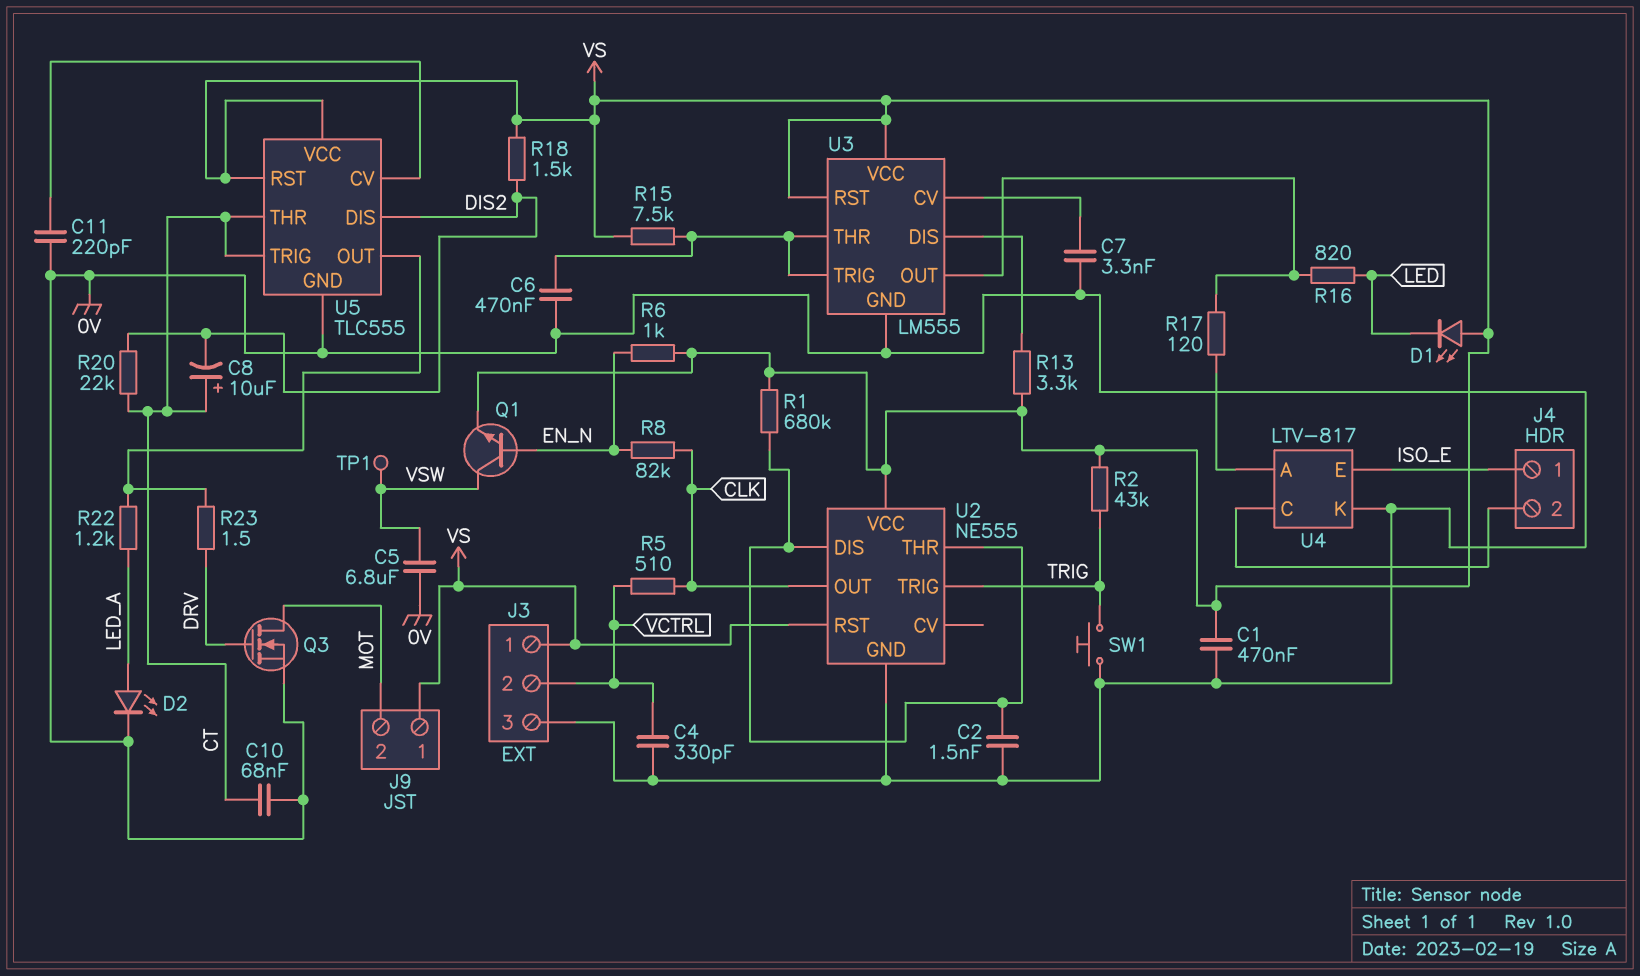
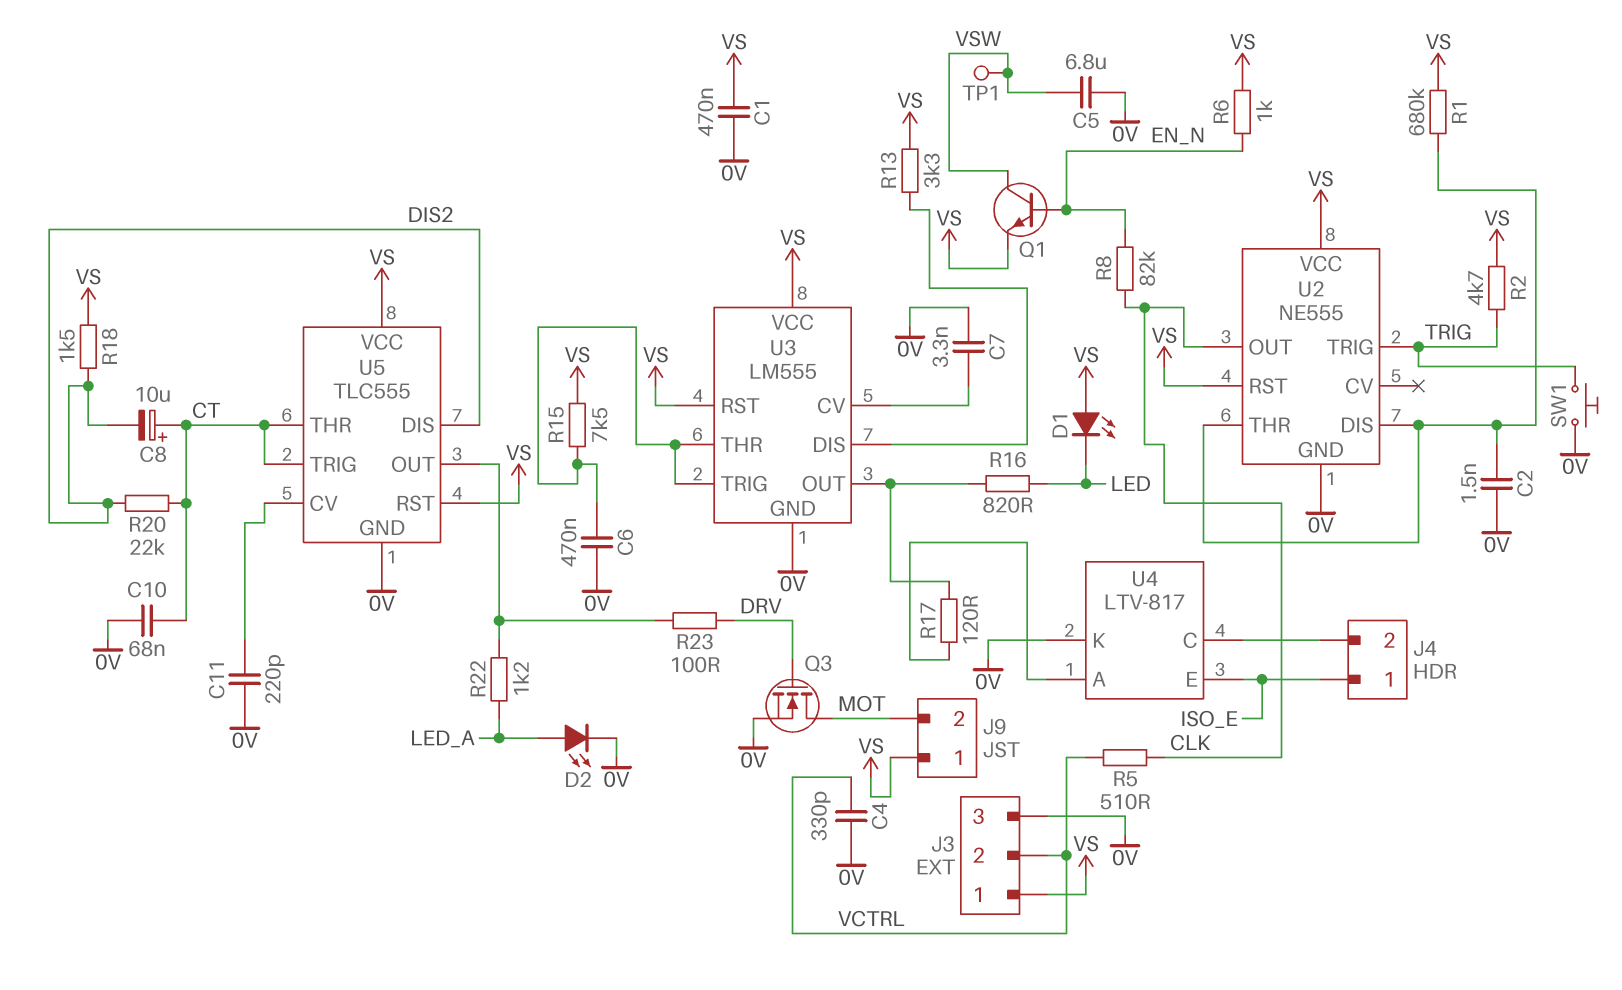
R2: 43k (TRIG, VS) -> 4.7k (TRIG, VS)
R23: 1.5 (DRV, U5/OUT) -> 100 (DRV, U5/OUT)

